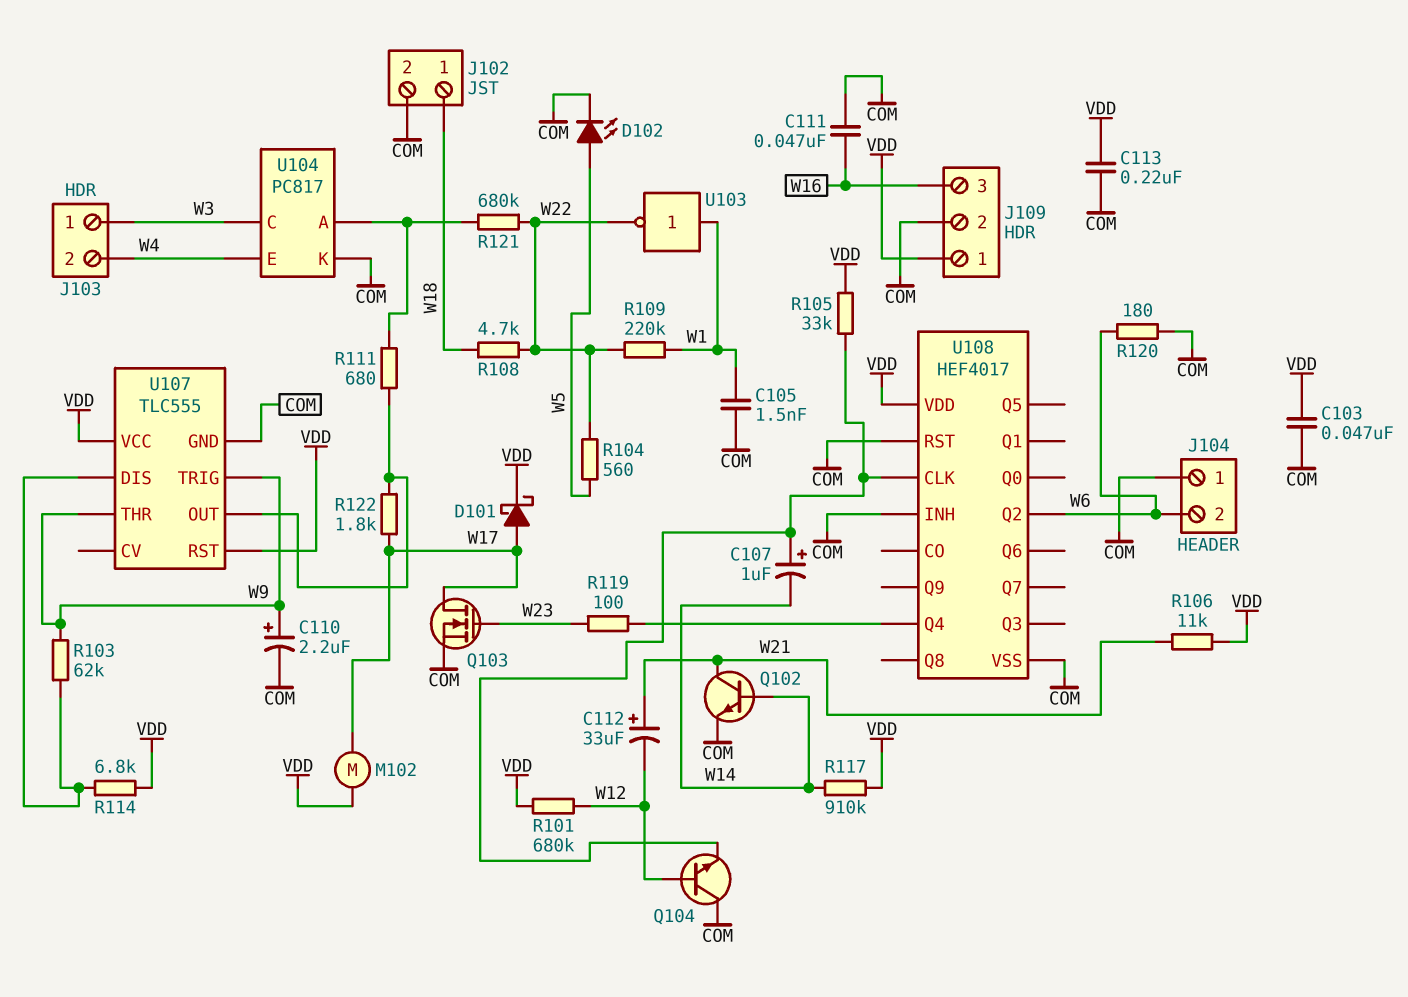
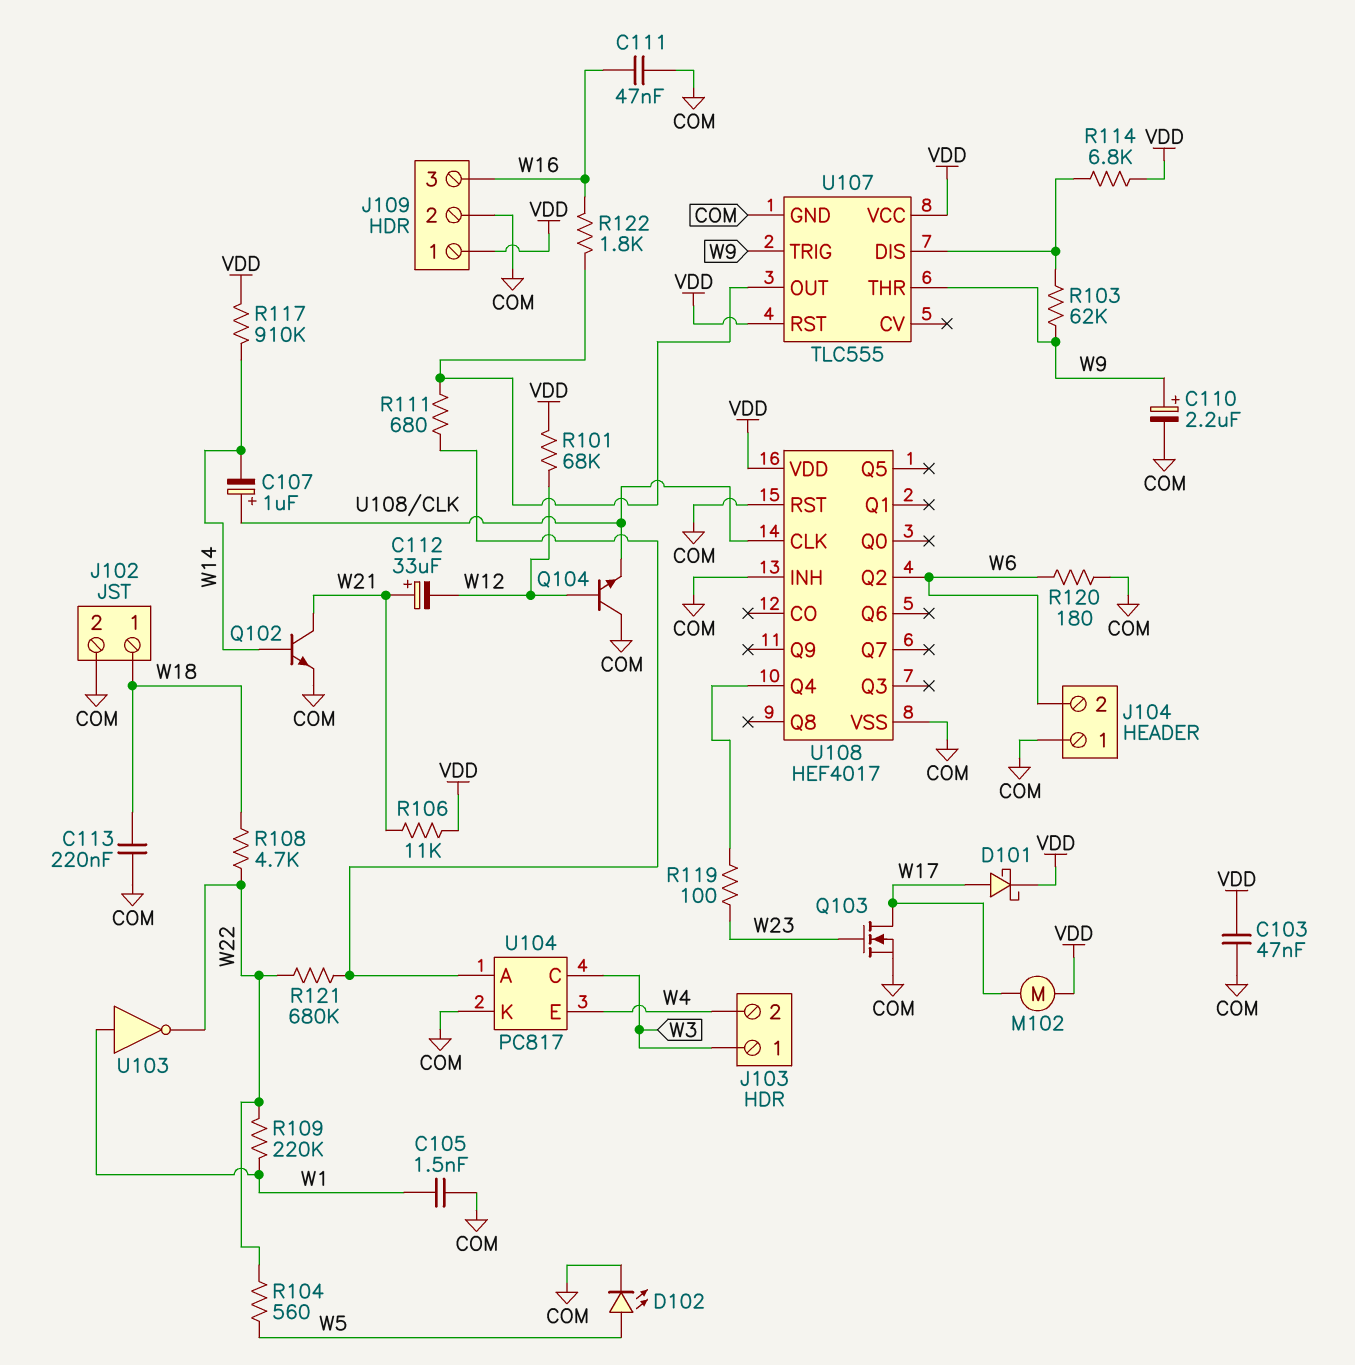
C113: 220nF (COM, VDD) -> 220nF (COM, W18)
R101: 680k (VDD, W12) -> 68k (VDD, W12)
R105: 33k (U108/CLK, VDD) -> none
R122: 1.8k (U107/OUT, W17) -> 1.8k (U107/OUT, W16)

